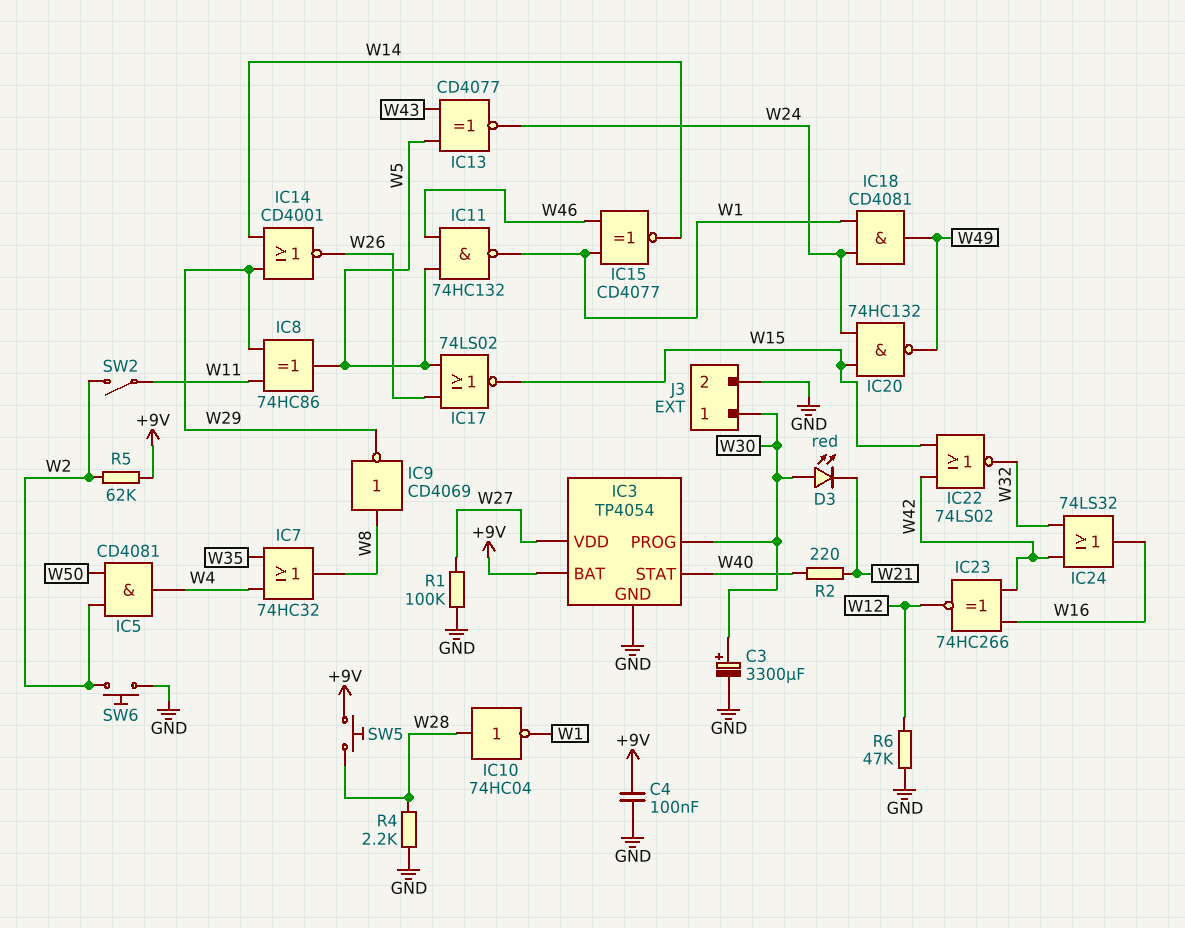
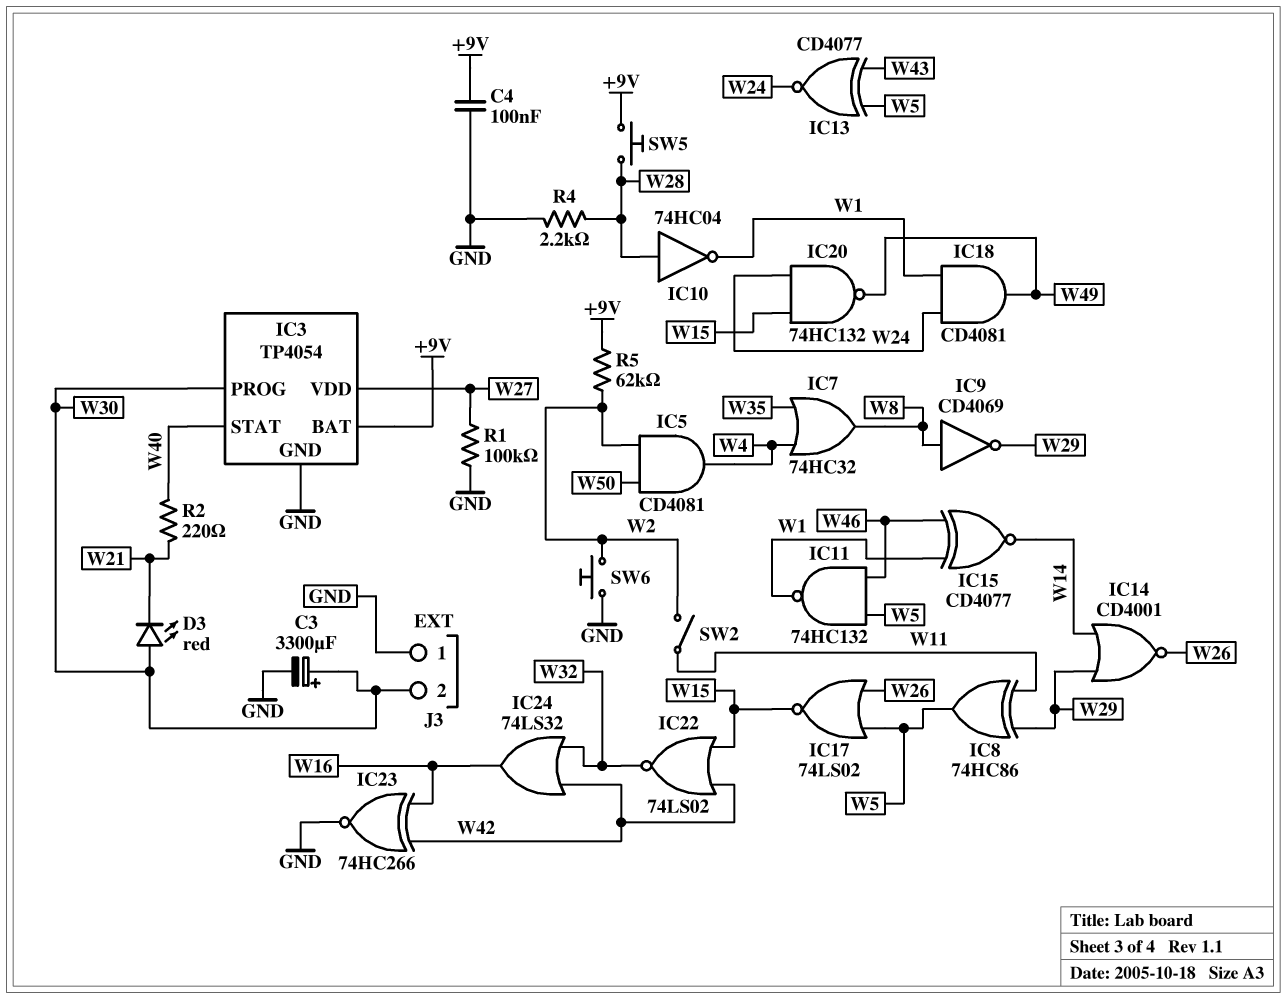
IC23: XNOR 74HC266 (in W16, in W42, out W12) -> XNOR 74HC266 (in W16, in W42, out GND)
J3 pin 1: W30 -> GND
J3 pin 2: GND -> W30
R6: 47k (GND, W12) -> none

